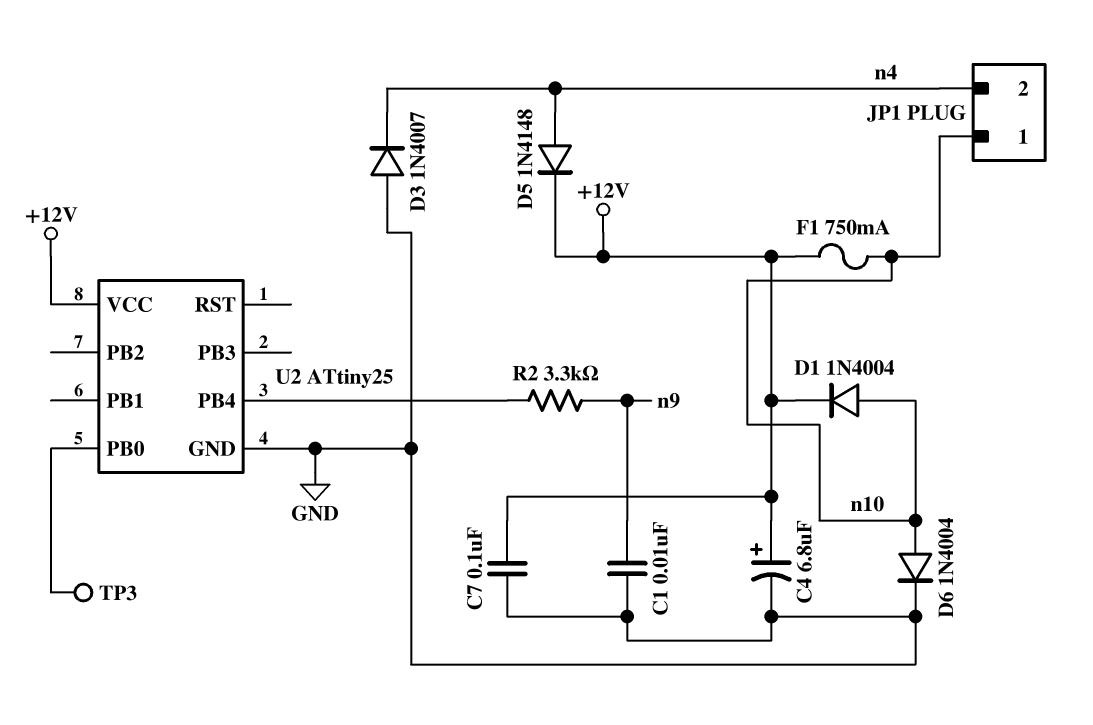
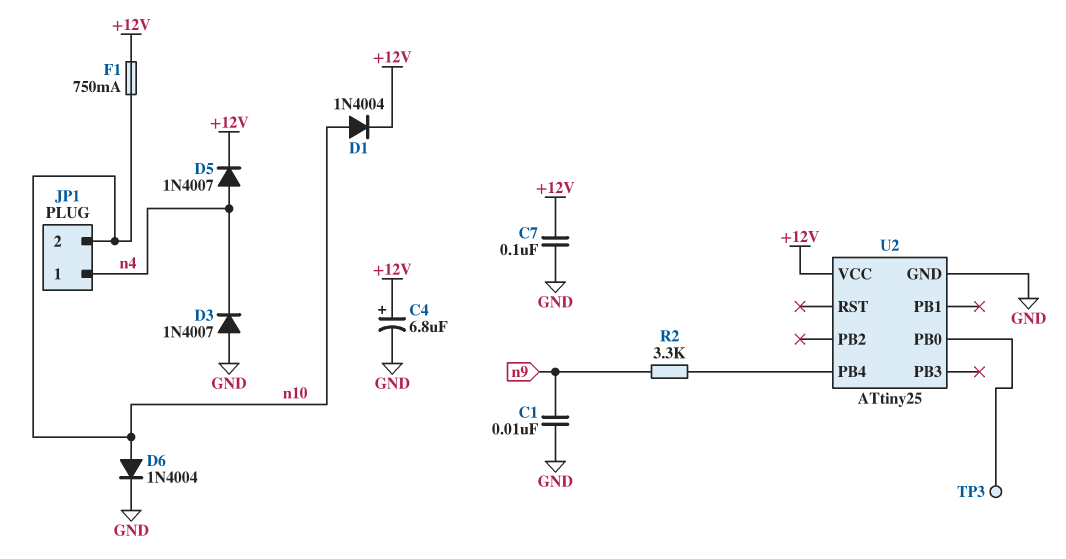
D5: diode 1N4148 (A n4, K +12V) -> diode 1N4007 (A n4, K +12V)
JP1 pin 1: n10 -> n4
JP1 pin 2: n4 -> n10

